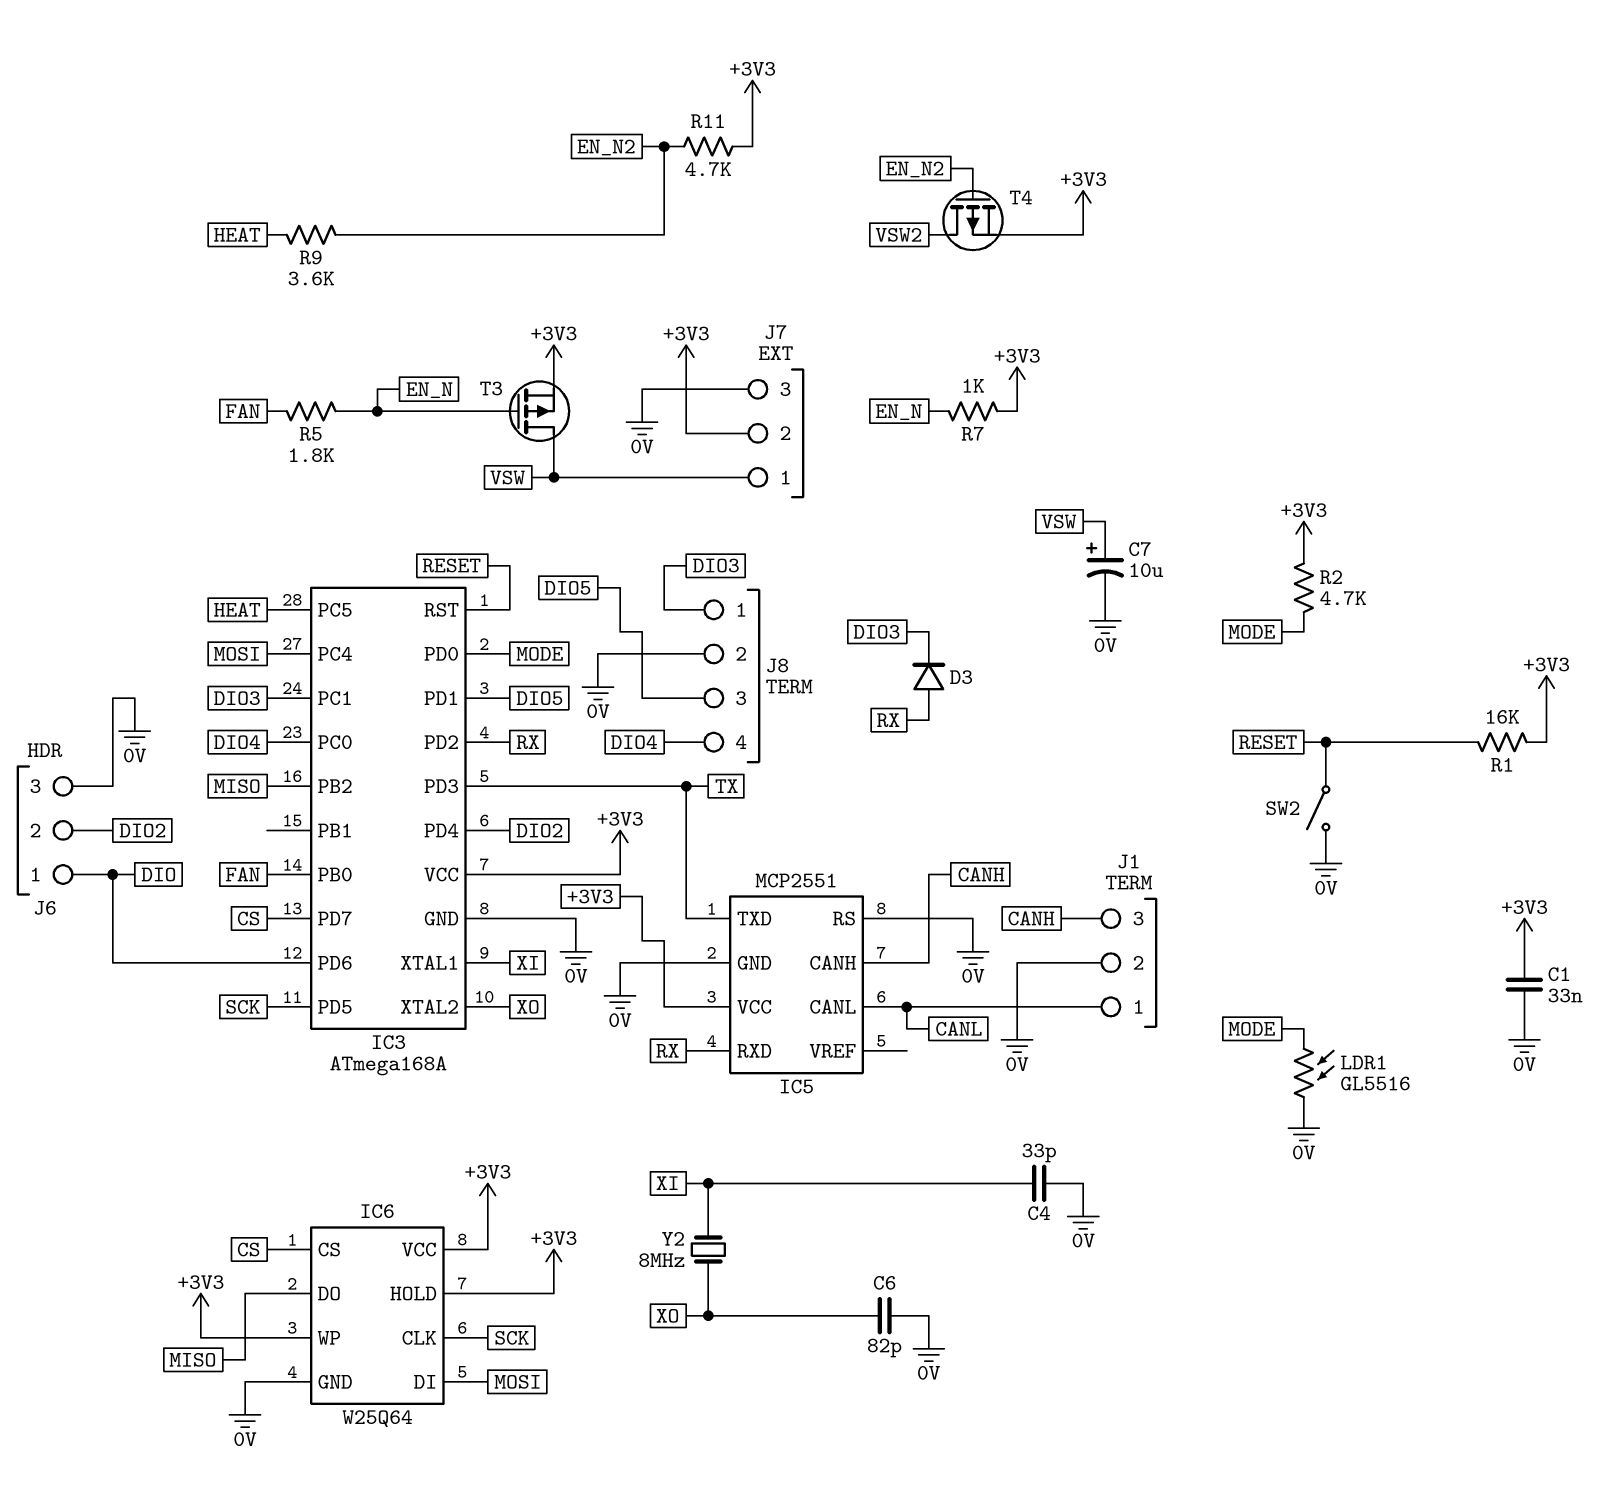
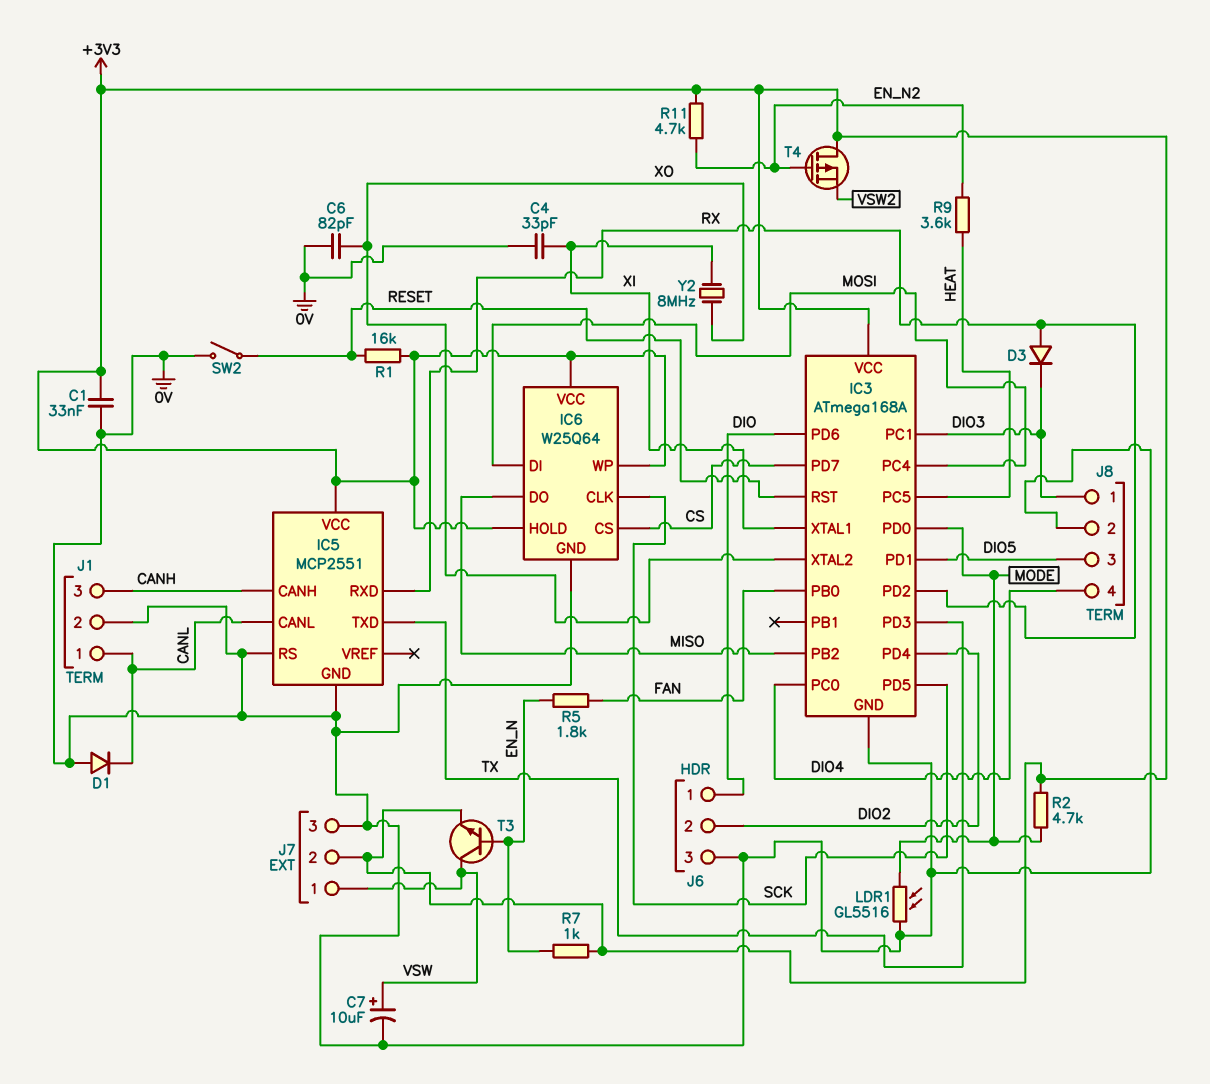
D1: none -> diode (A 0V, K CANL)
T3: PMOS (G EN_N, D VSW, S +3V3) -> NPN (B EN_N, C VSW, E +3V3)
T4: PMOS (G EN_N2, D VSW2, S +3V3) -> PMOS (G EN_N2, D +3V3, S VSW2)

